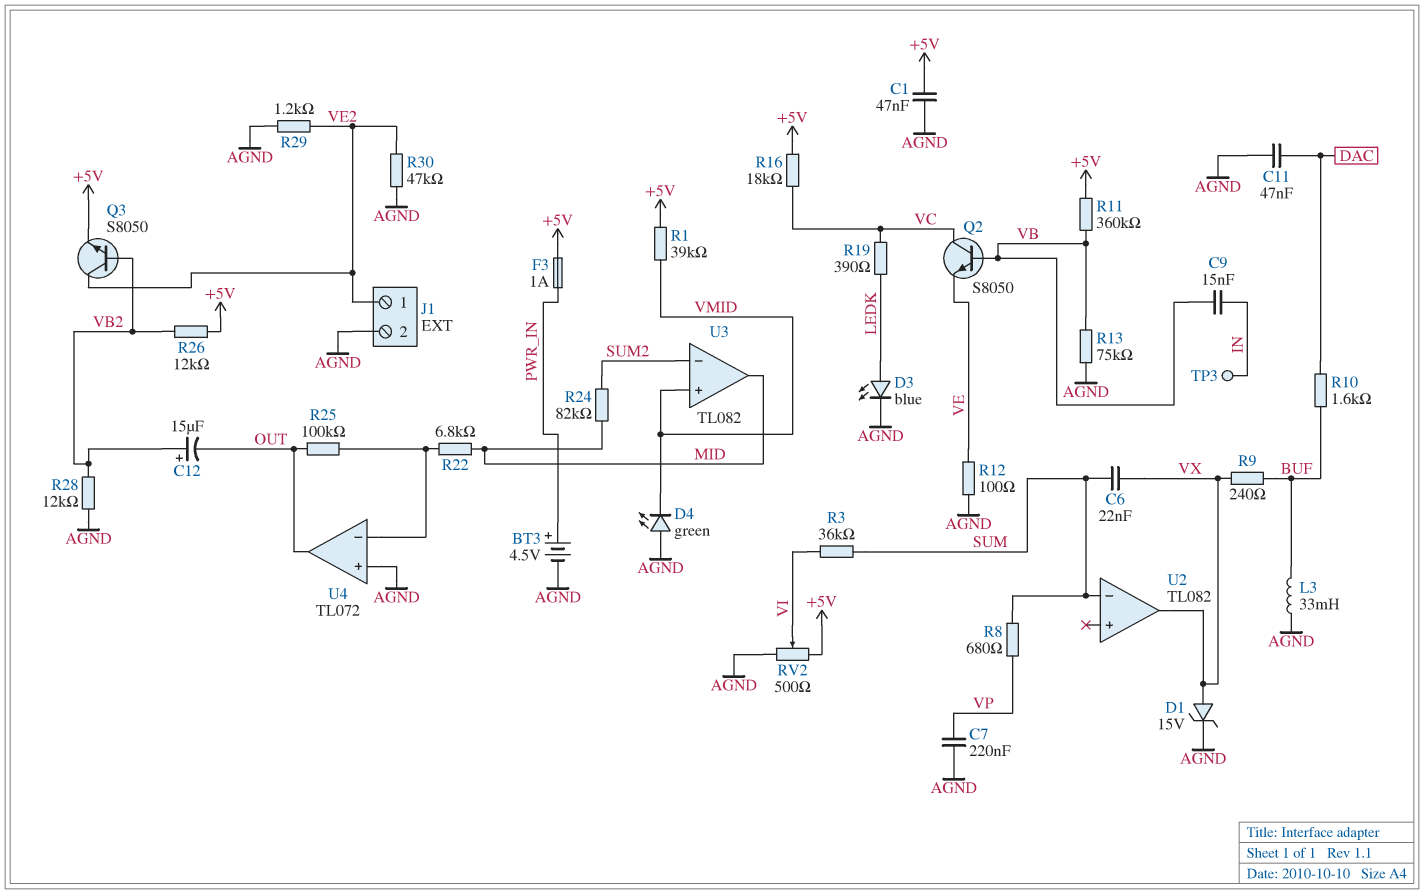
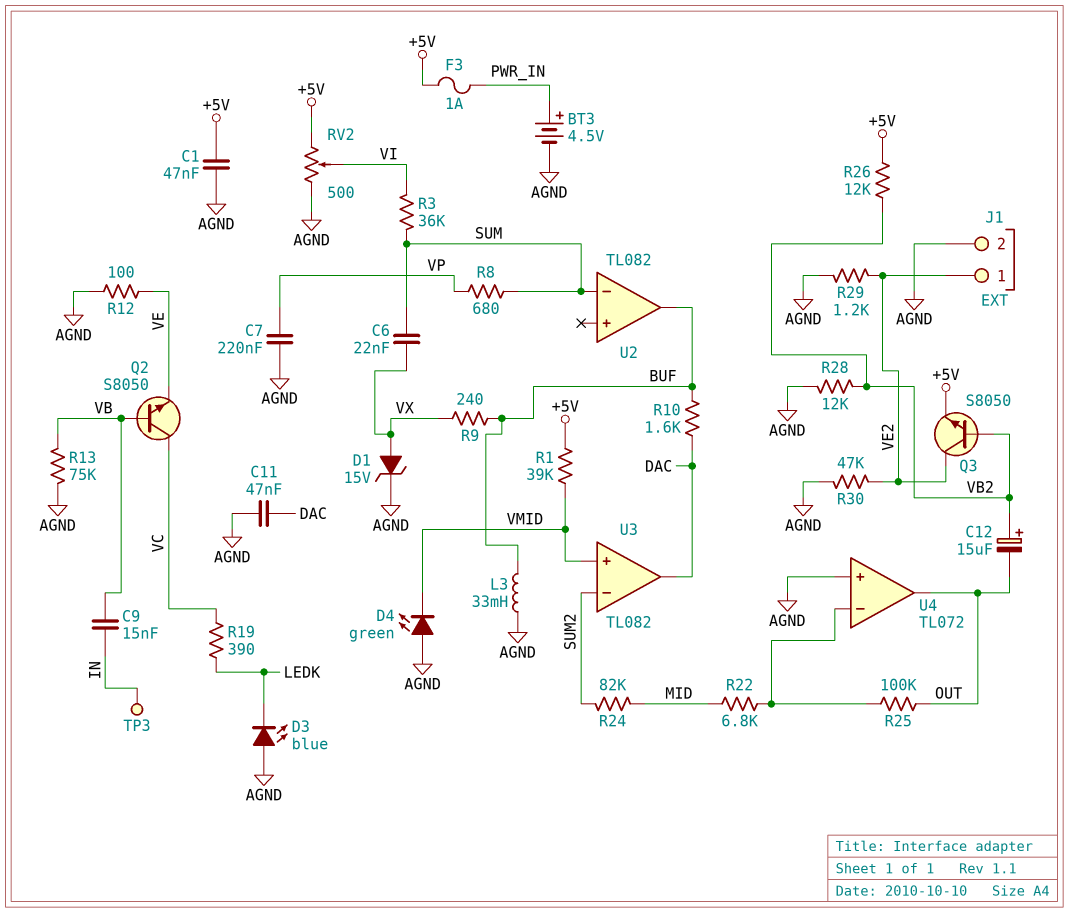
D3: LED blue (A LEDK, K AGND) -> LED blue (A AGND, K LEDK)
R11: 360k (+5V, VB) -> none
R16: 18k (+5V, VC) -> none
U2 pin out: VX -> BUF
U3 pin out: MID -> DAC

